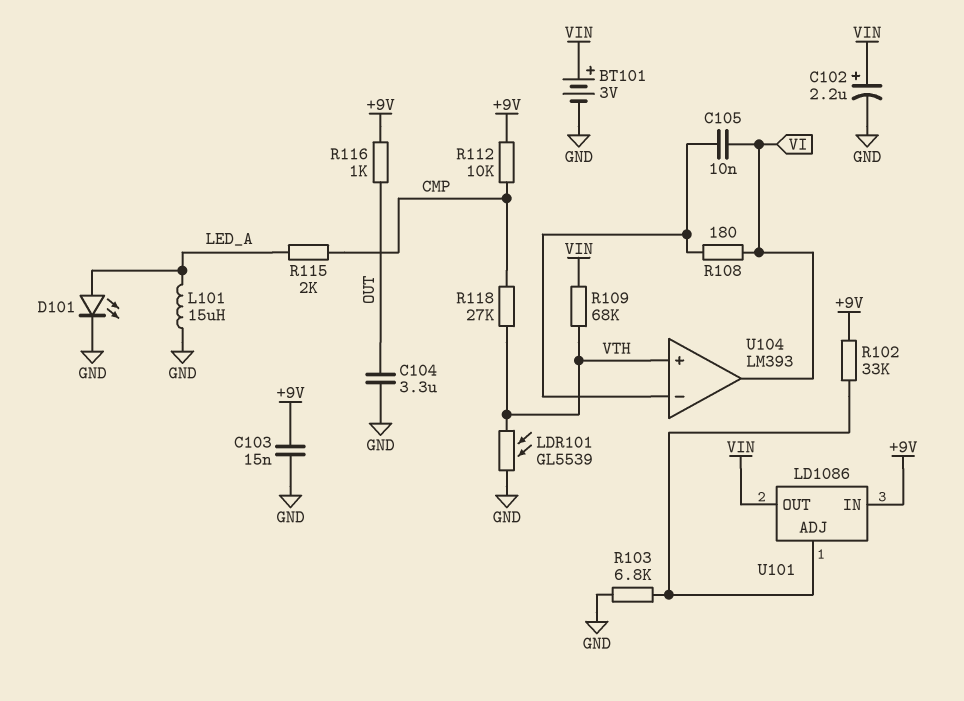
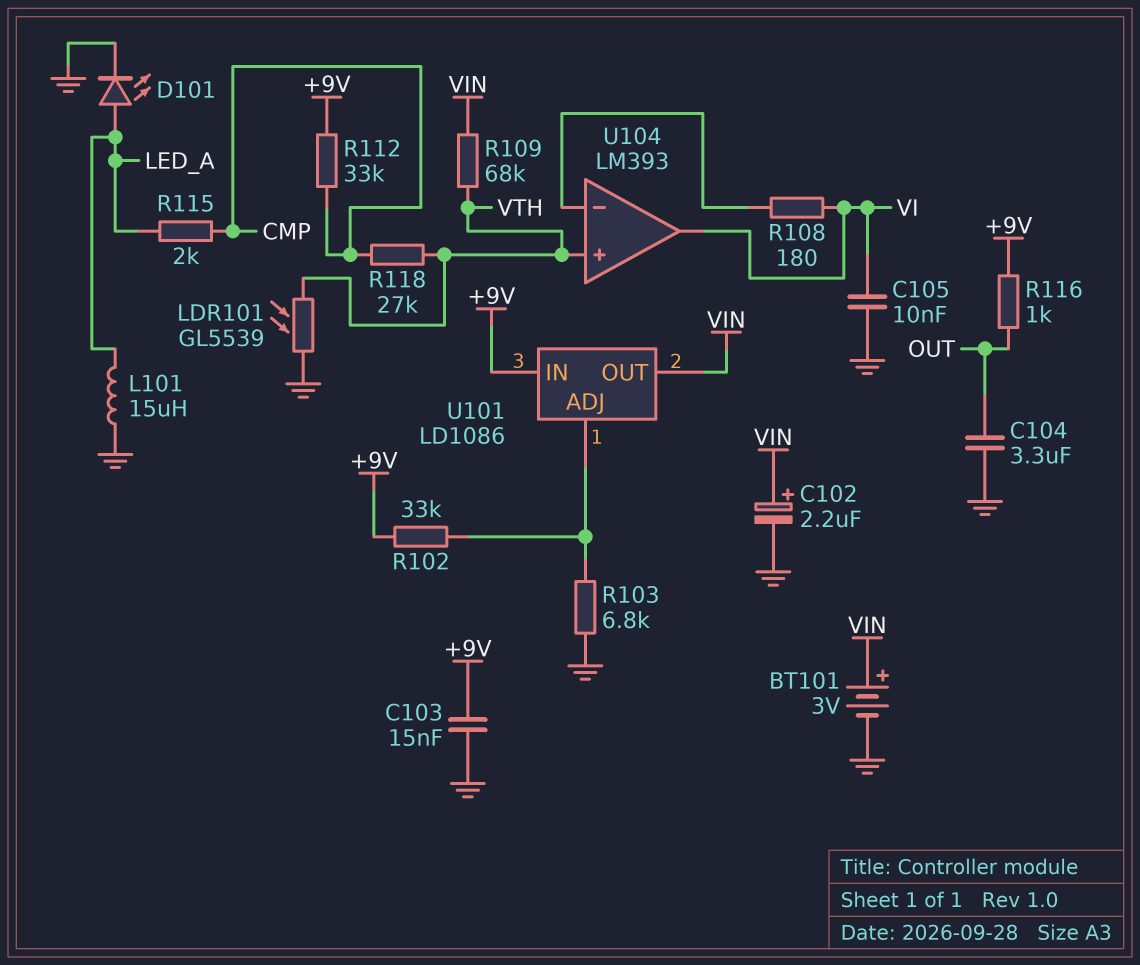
C105: 10nF (U104/in-, VI) -> 10nF (GND, VI)
R112: 10k (+9V, CMP) -> 33k (+9V, CMP)

